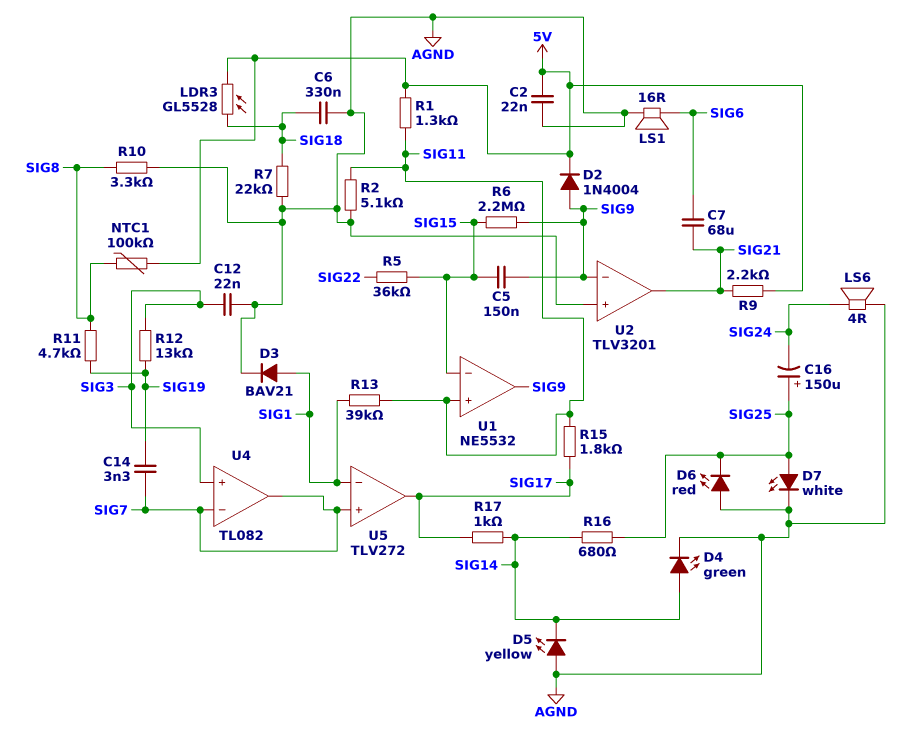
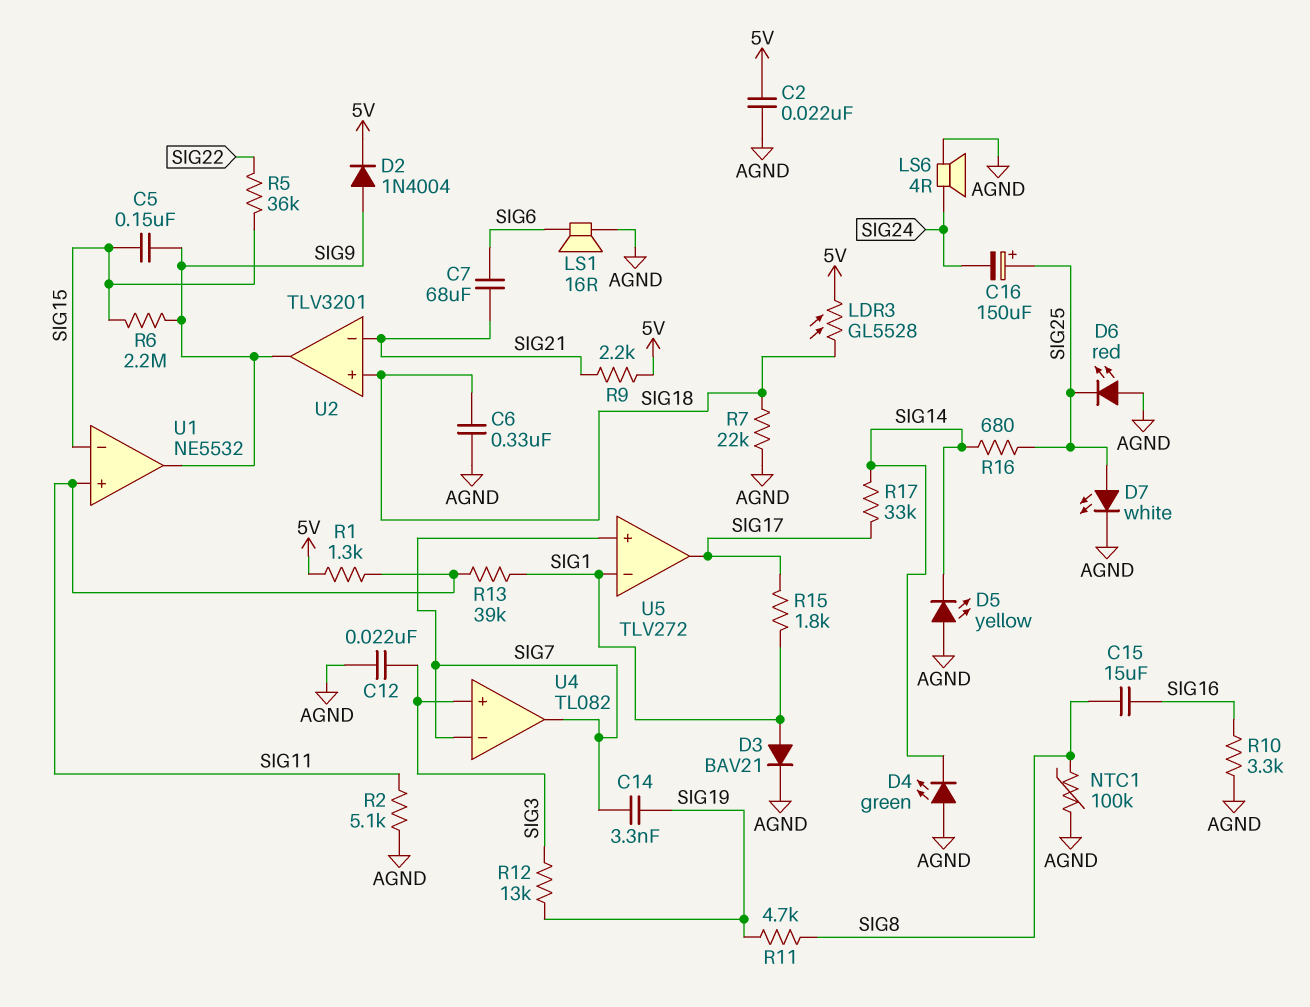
C15: none -> 15uF (SIG8, SIG16)
D4: LED green (A SIG14, K AGND) -> LED green (A AGND, K SIG14)
NTC1: 100k (5V, SIG8) -> 100k (AGND, SIG8)
R10: 3.3k (AGND, SIG8) -> 3.3k (AGND, SIG16)
R15: 1.8k (SIG11, SIG17) -> 1.8k (SIG1, SIG17)
R17: 1k (SIG14, SIG17) -> 33k (SIG14, SIG17)
U2 pin in+: AGND -> SIG18
U2 pin in-: SIG9 -> SIG21
U2 pin out: SIG21 -> SIG9

